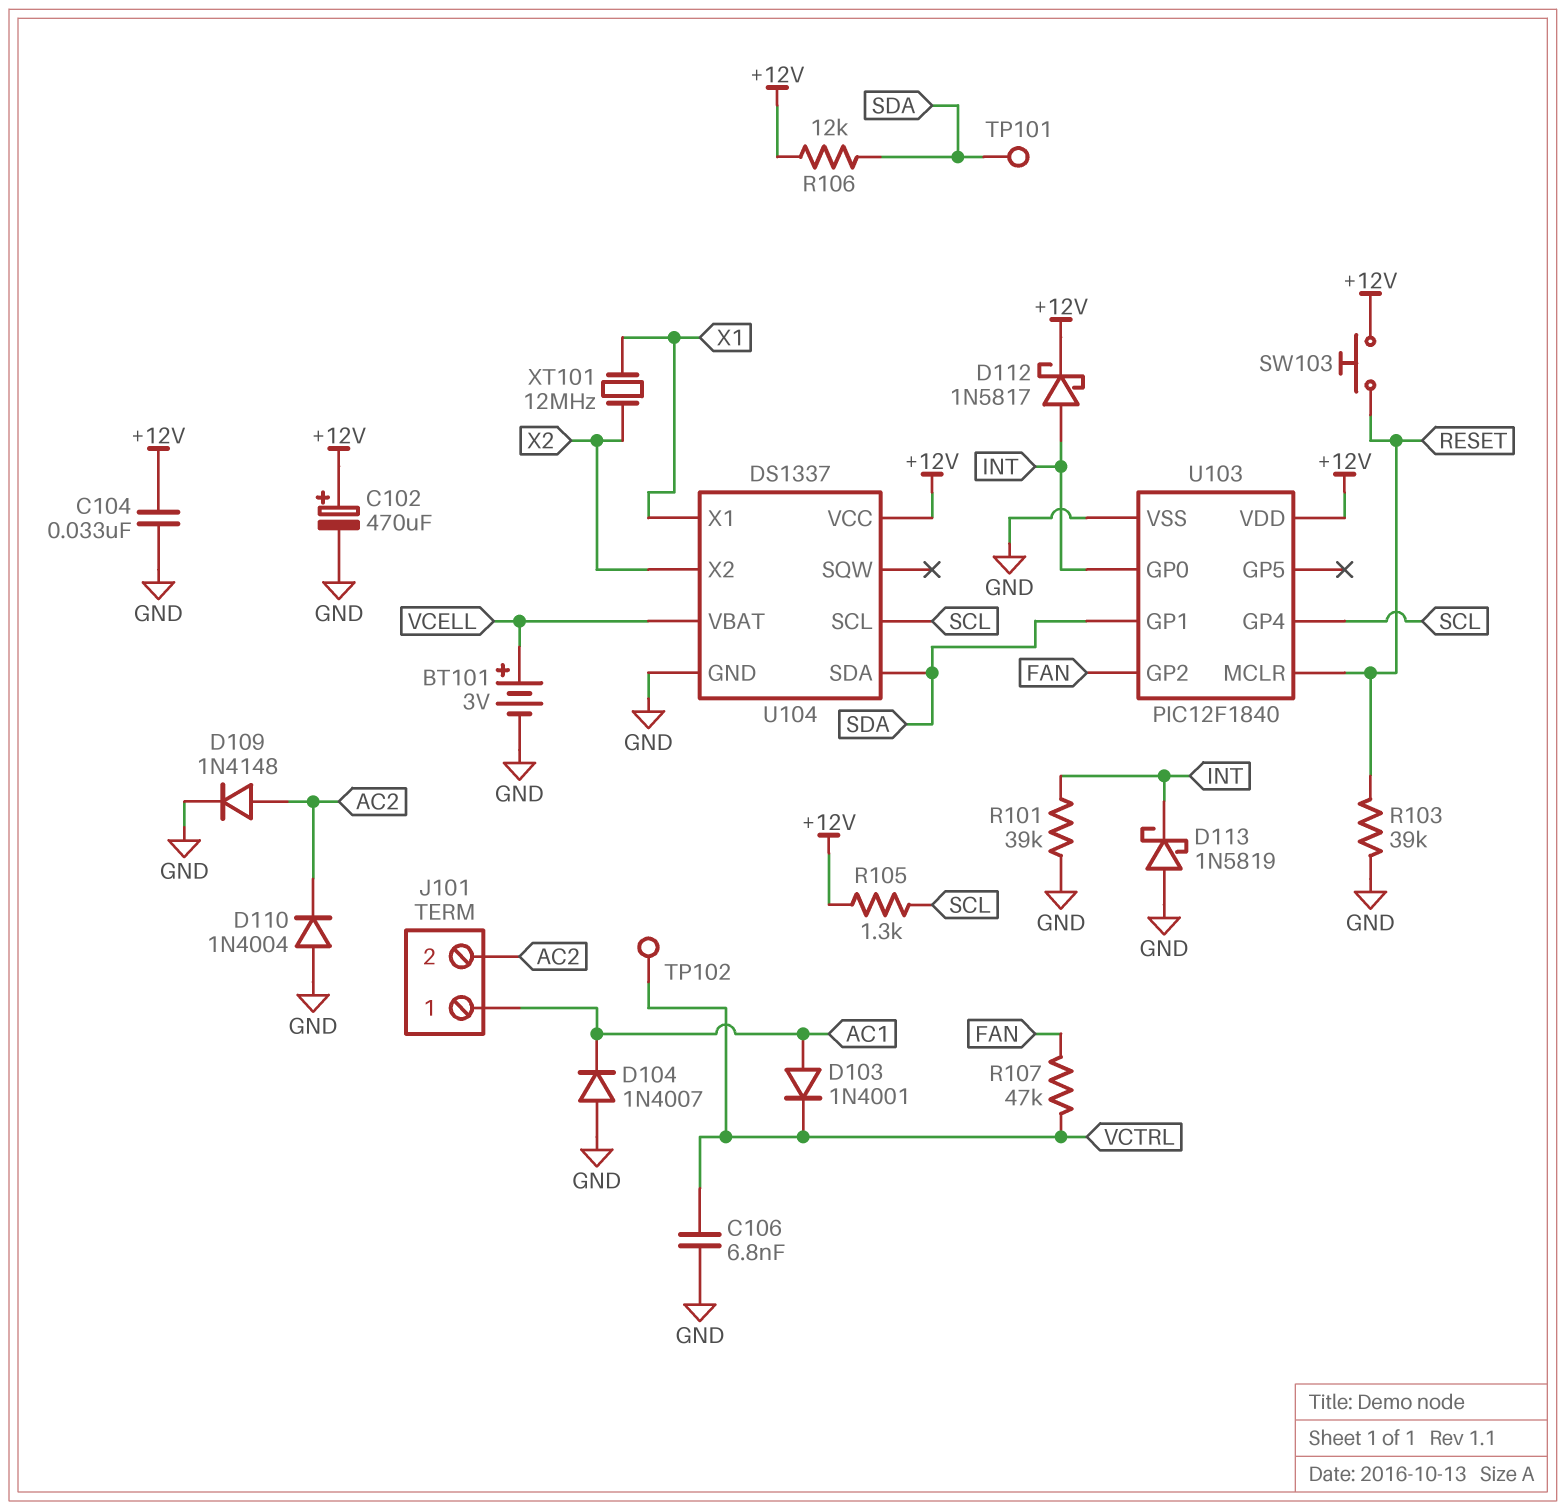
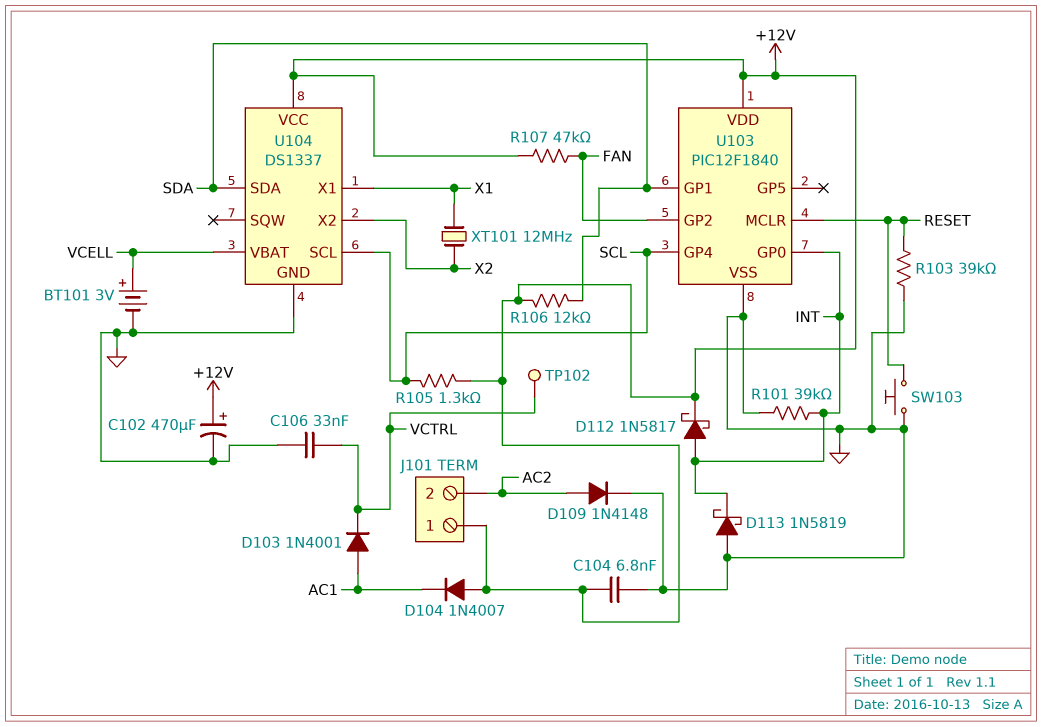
C104: 33nF (+12V, GND) -> 6.8nF (+12V, GND)
C106: 6.8nF (GND, VCTRL) -> 33nF (GND, VCTRL)
D104: diode 1N4007 (A GND, K AC1) -> diode 1N4007 (A +12V, K AC1)
D110: diode 1N4004 (A GND, K AC2) -> none
J101 pin 1: AC1 -> +12V
R107: 47k (FAN, VCTRL) -> 47k (+12V, FAN)
SW103: button (+12V, RESET) -> button (GND, RESET)
TP101: test point (SDA) -> none

